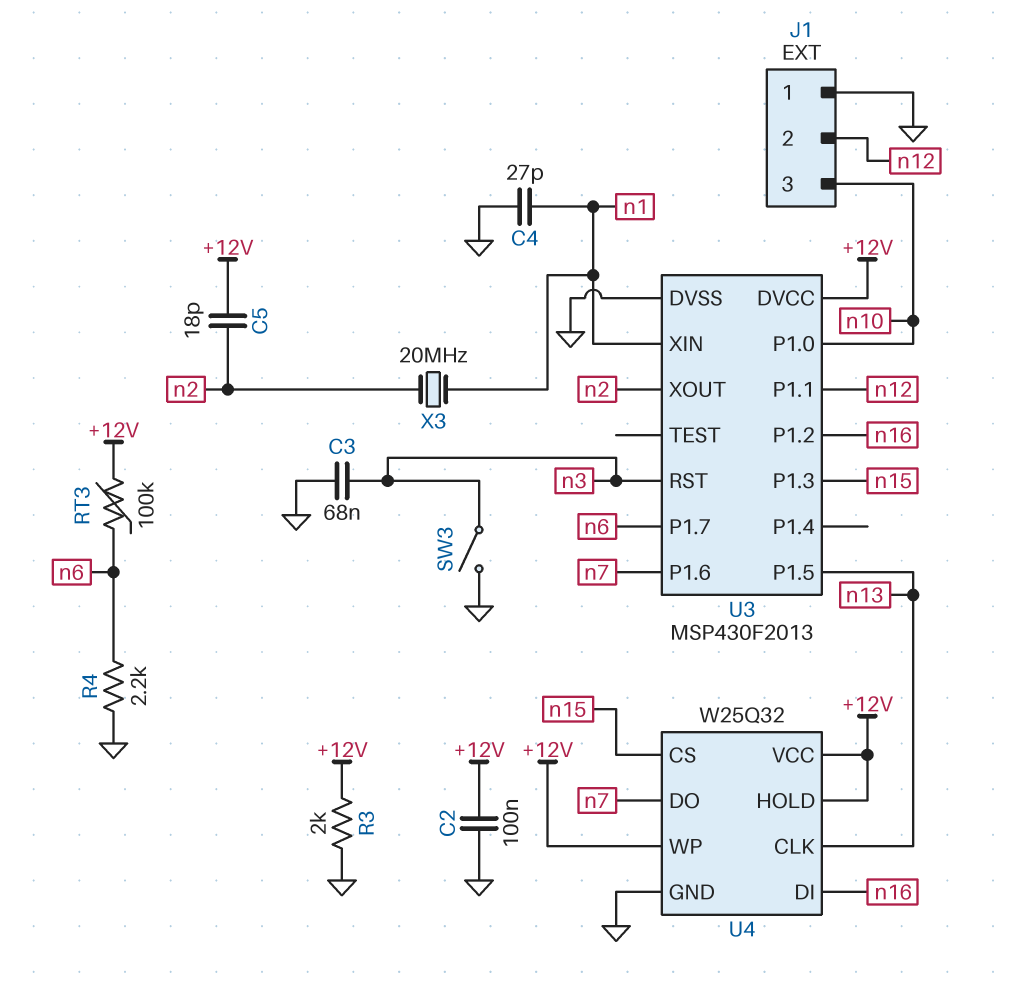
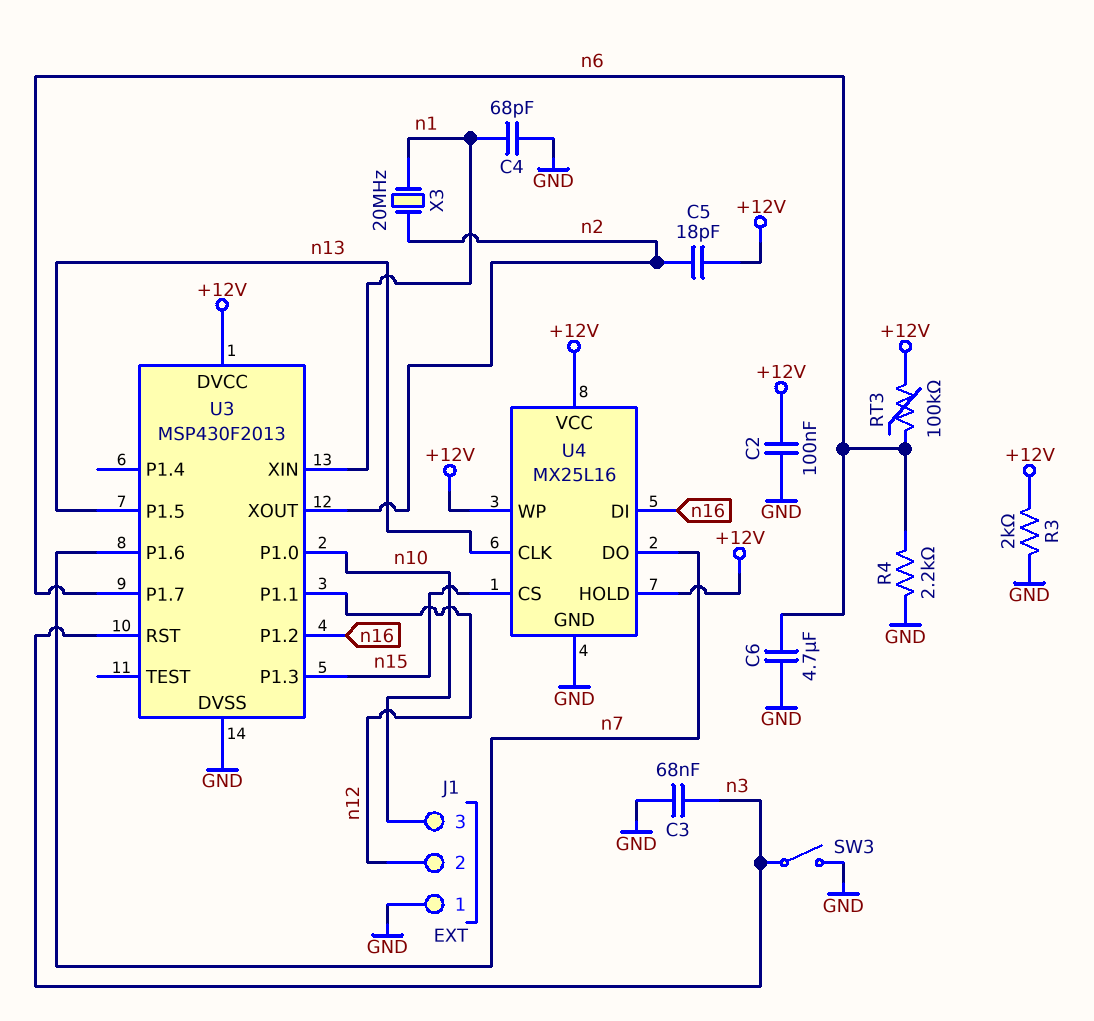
C4: 27pF (GND, n1) -> 68pF (GND, n1)
C6: none -> 4.7uF (GND, n6)
U4: W25Q32 -> MX25L16

